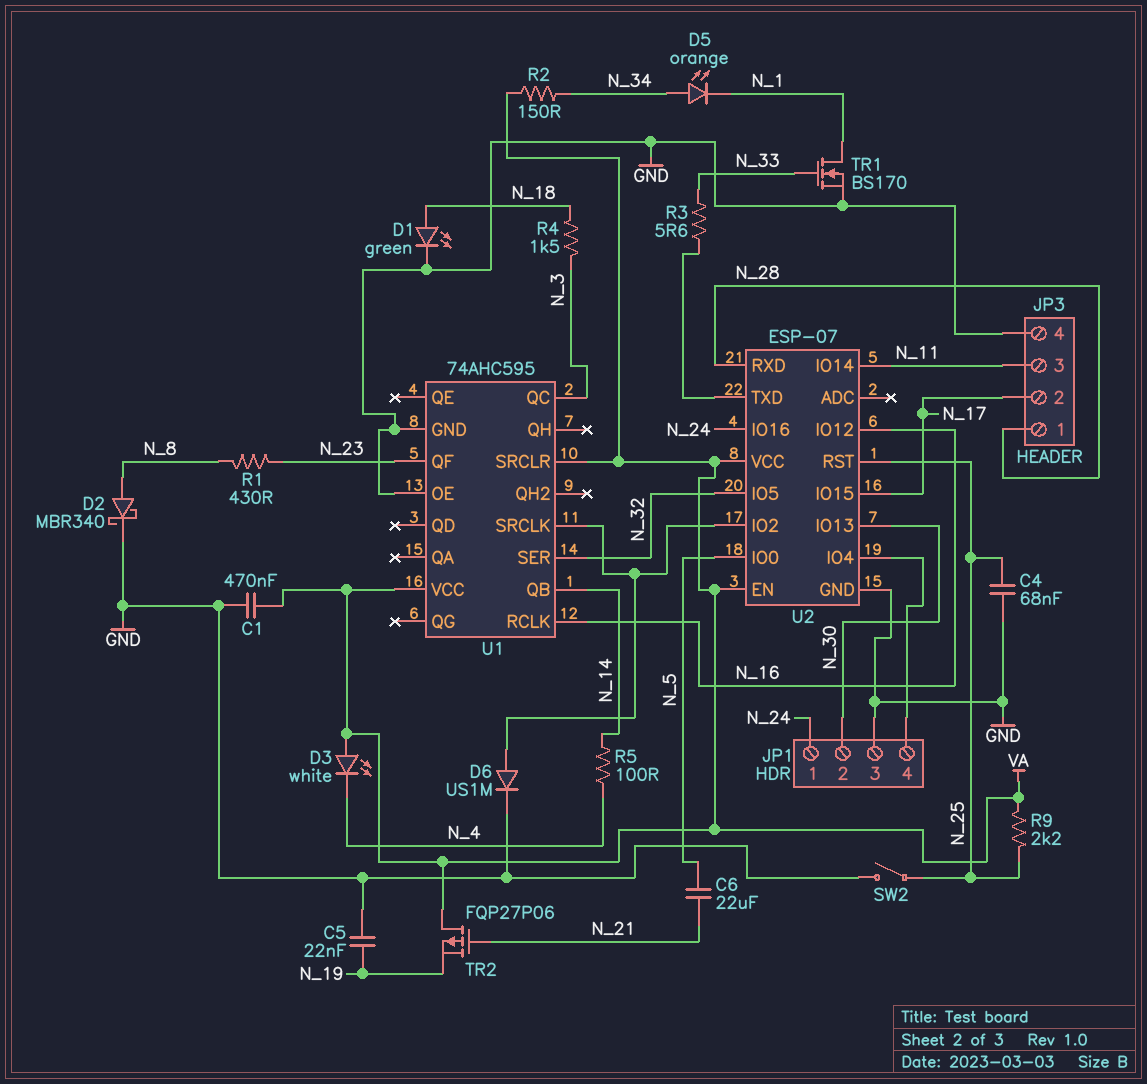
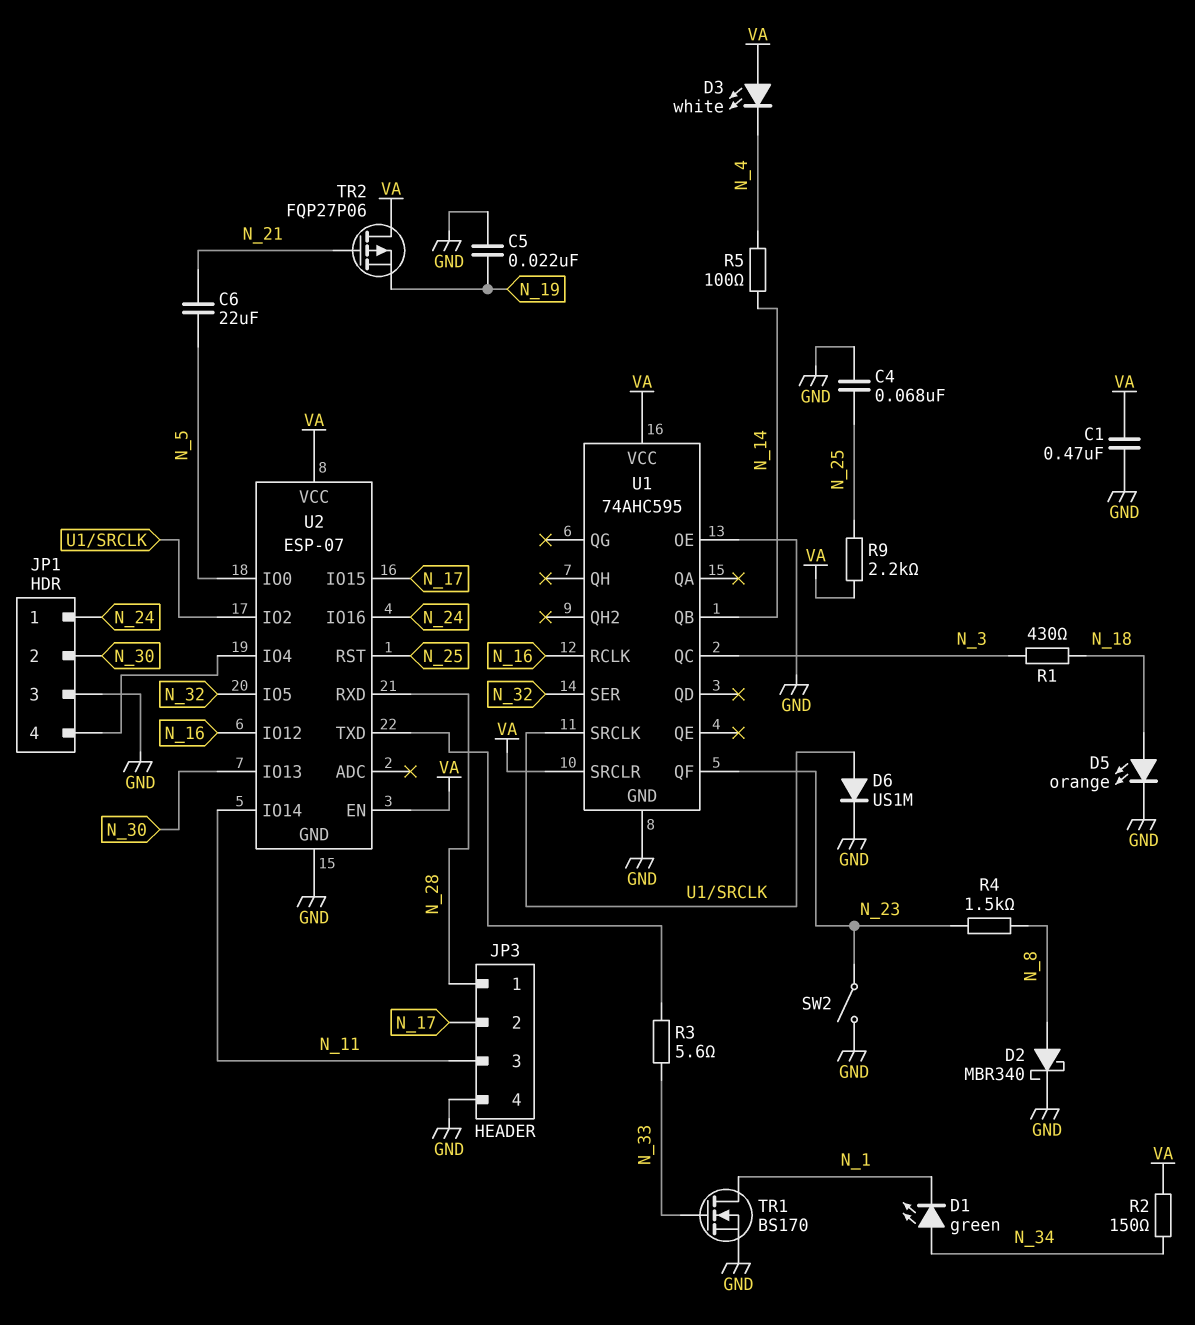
D1: LED green (A N_18, K GND) -> LED green (A N_34, K N_1)
D5: LED orange (A N_34, K N_1) -> LED orange (A N_18, K GND)
R1: 430 (N_8, N_23) -> 430 (N_3, N_18)
R4: 1.5k (N_3, N_18) -> 1.5k (N_8, N_23)
SW2: switch (GND, N_25) -> switch (GND, N_23)

